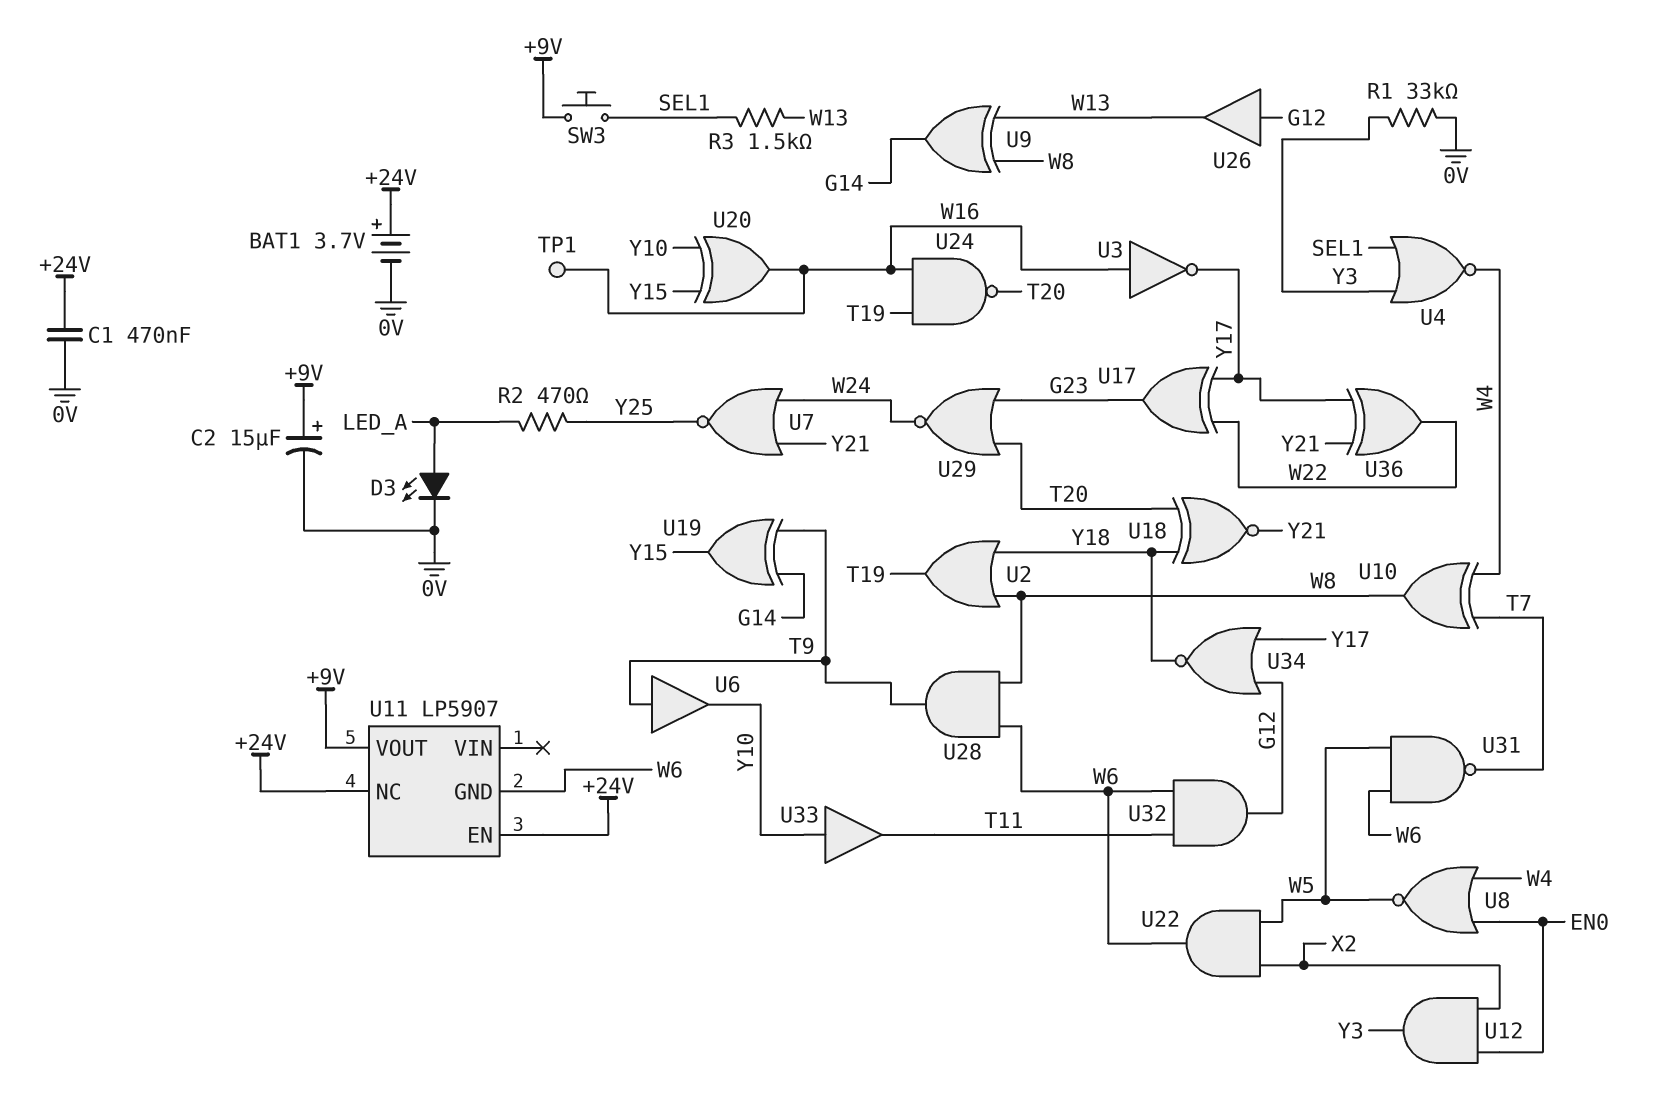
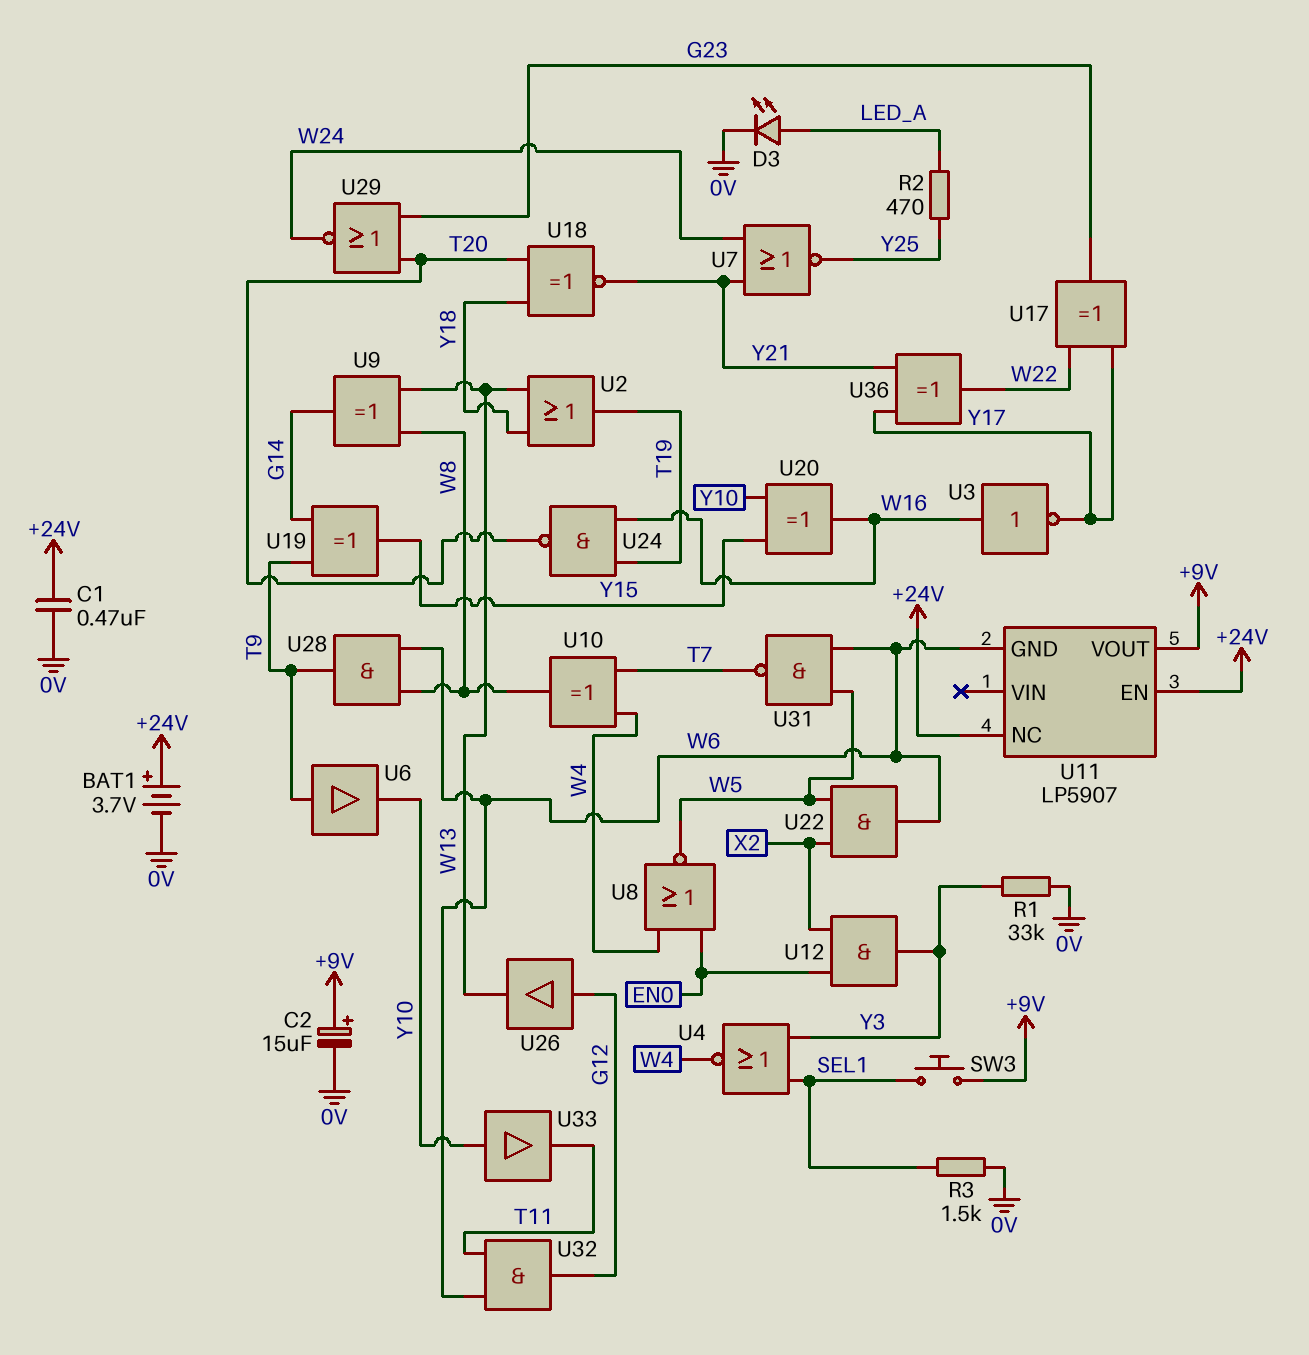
R3: 1.5k (SEL1, W13) -> 1.5k (0V, SEL1)
TP1: test point (W16) -> none
U2: OR (in W8, in Y18, out T19) -> OR (in W13, in Y18, out T19)
U34: NOR (in G12, in Y17, out Y18) -> none

